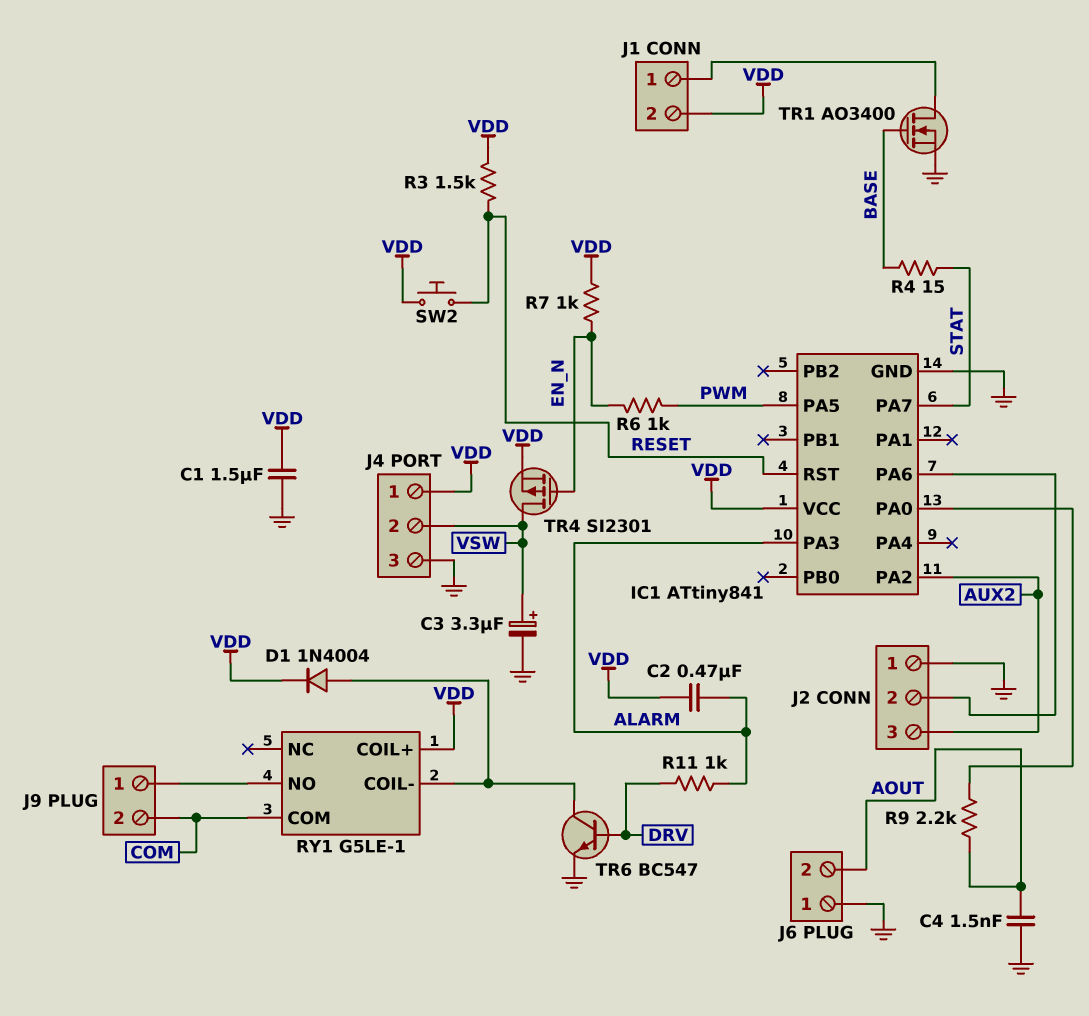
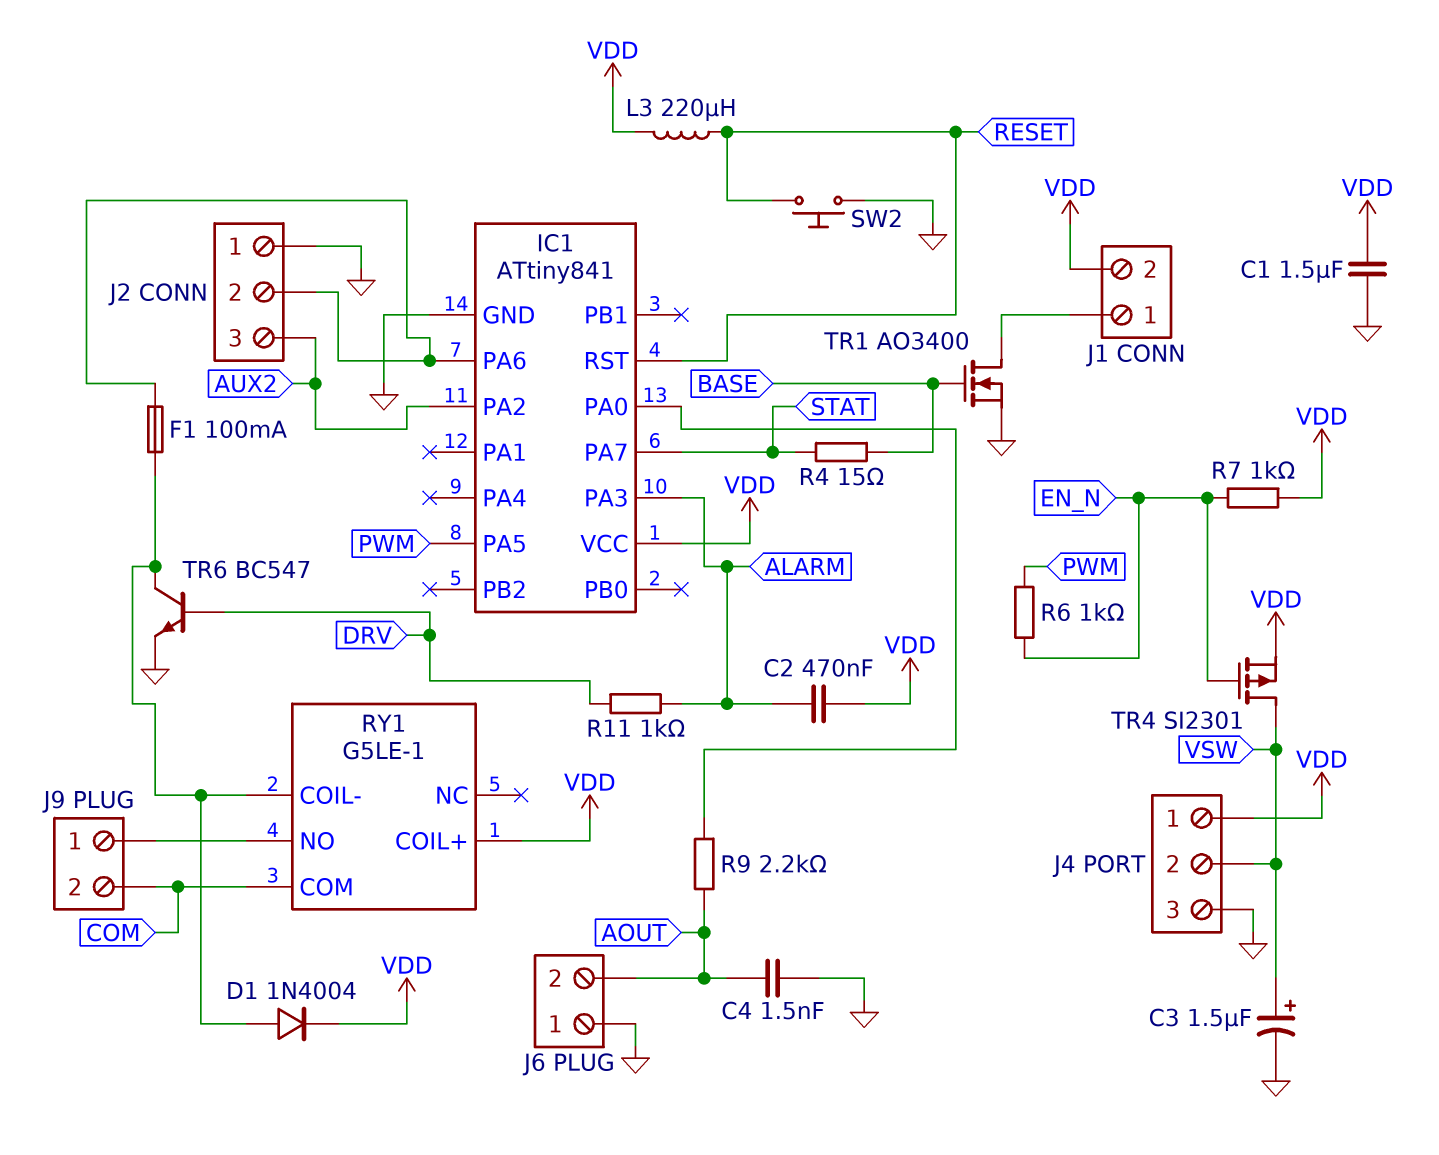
C3: 3.3uF (plus VSW, minus GND) -> 1.5uF (plus VSW, minus GND)
F1: none -> 100mA (IC1/PA6, RY1/COIL-)
L3: none -> 220uH (RESET, VDD)
R3: 1.5k (RESET, VDD) -> none
SW2: button (RESET, VDD) -> button (GND, RESET)

